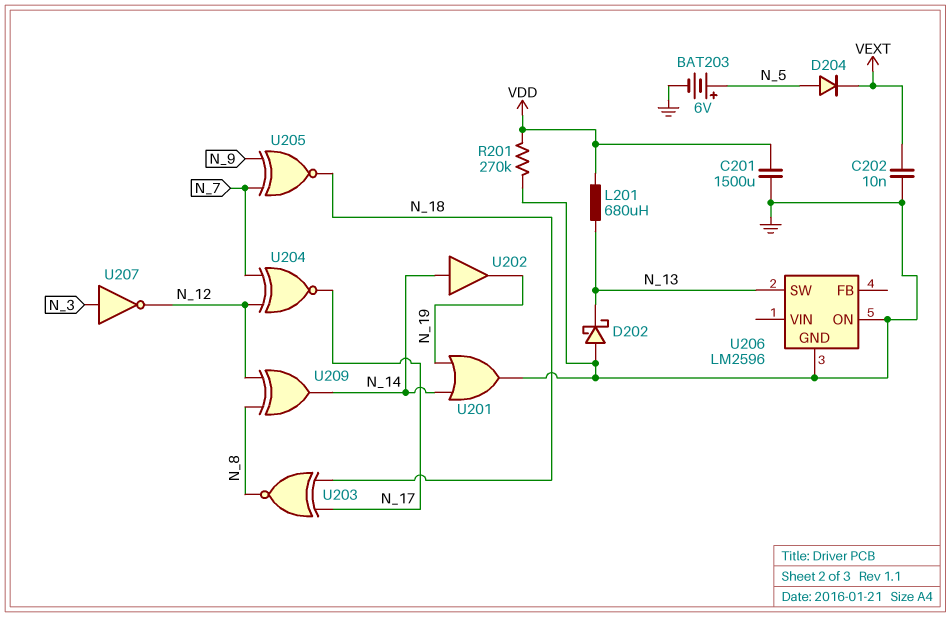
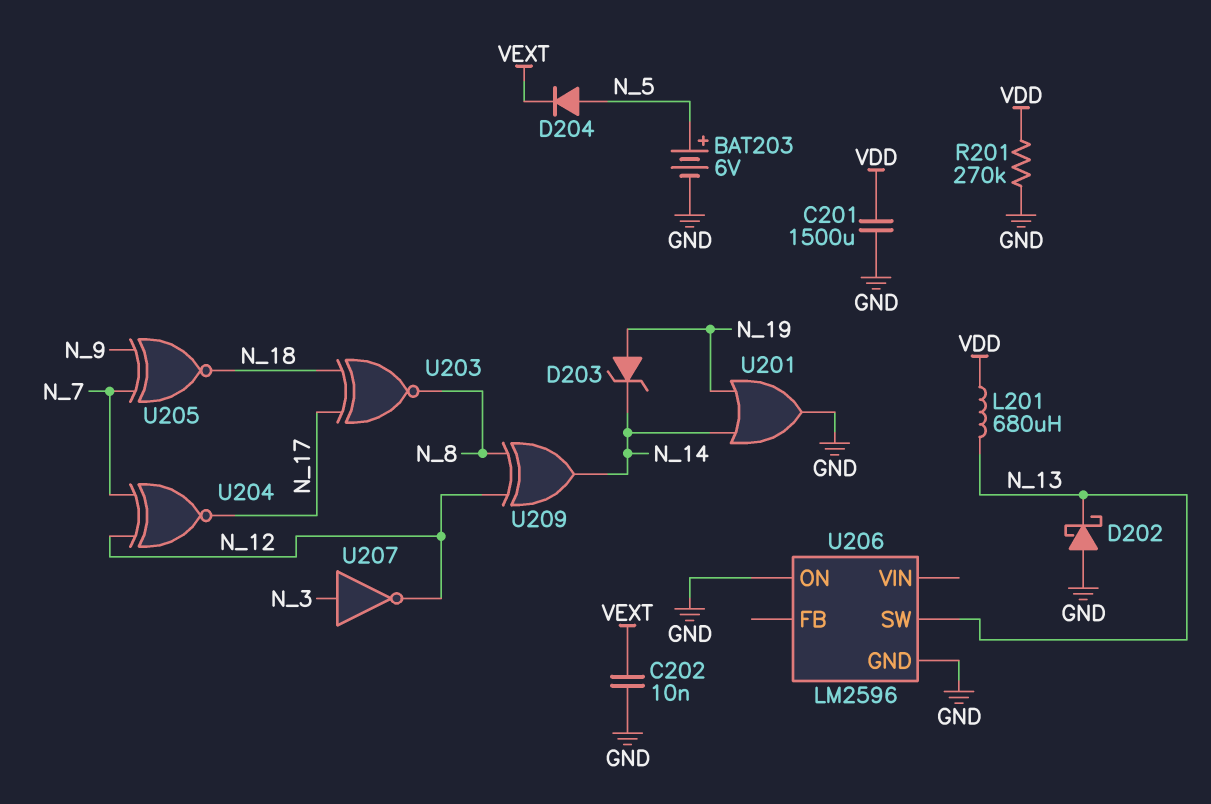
D203: none -> zener (A N_19, K N_14)
U202: buffer (in N_14, out N_19) -> none

